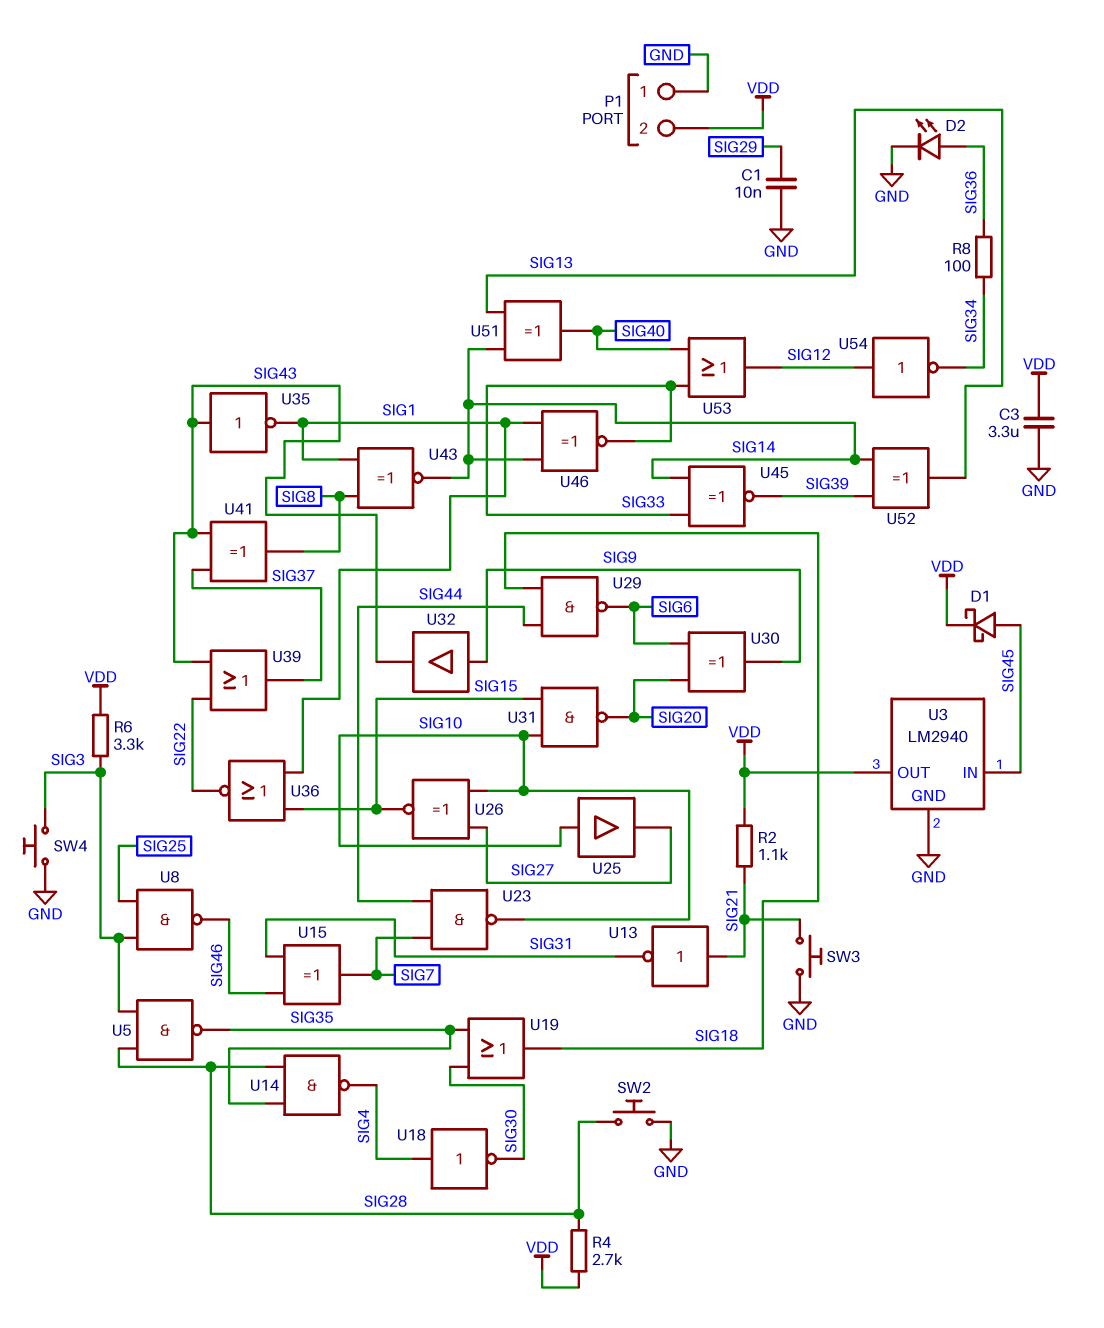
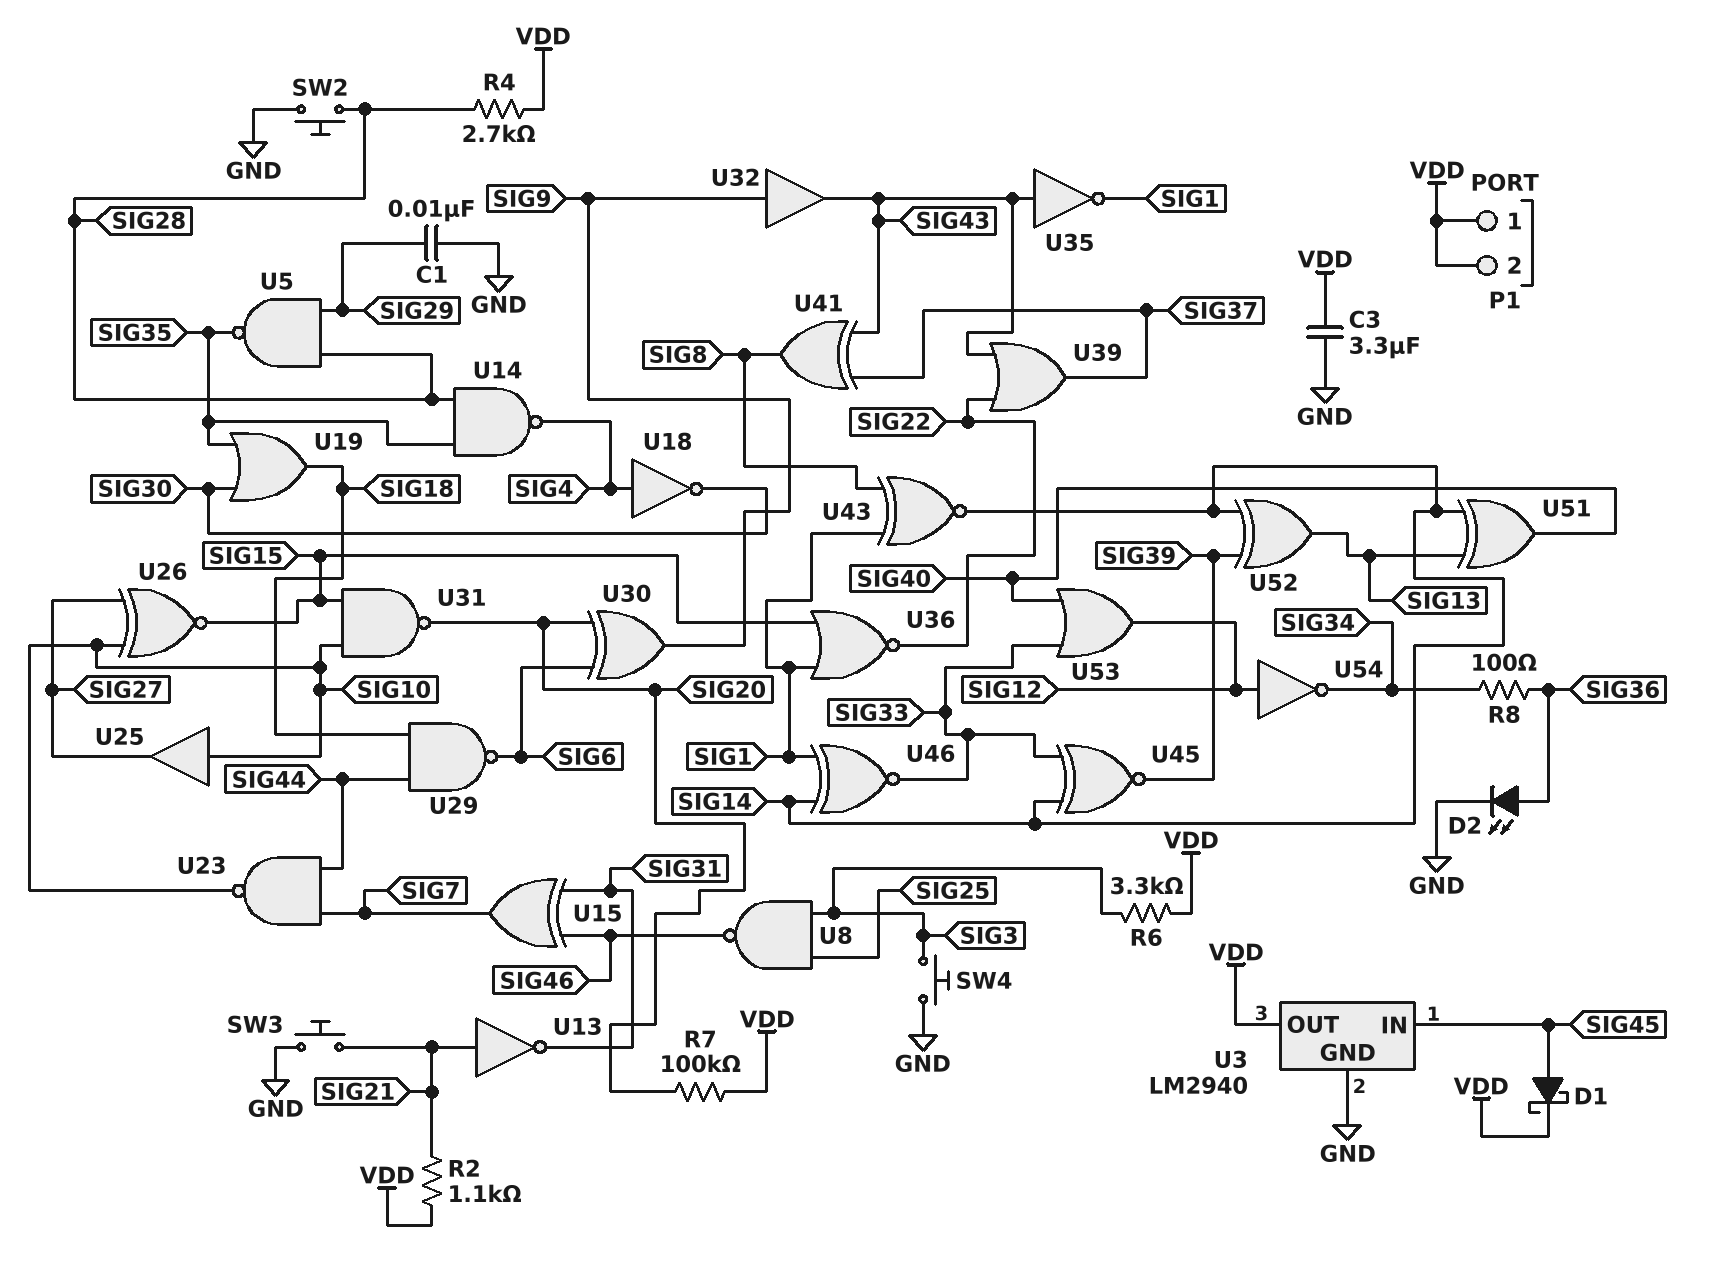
P1 pin 1: GND -> VDD
R7: none -> 100k (SIG20, VDD)
U5: NAND (in SIG3, in SIG28, out SIG35) -> NAND (in SIG28, in SIG29, out SIG35)

